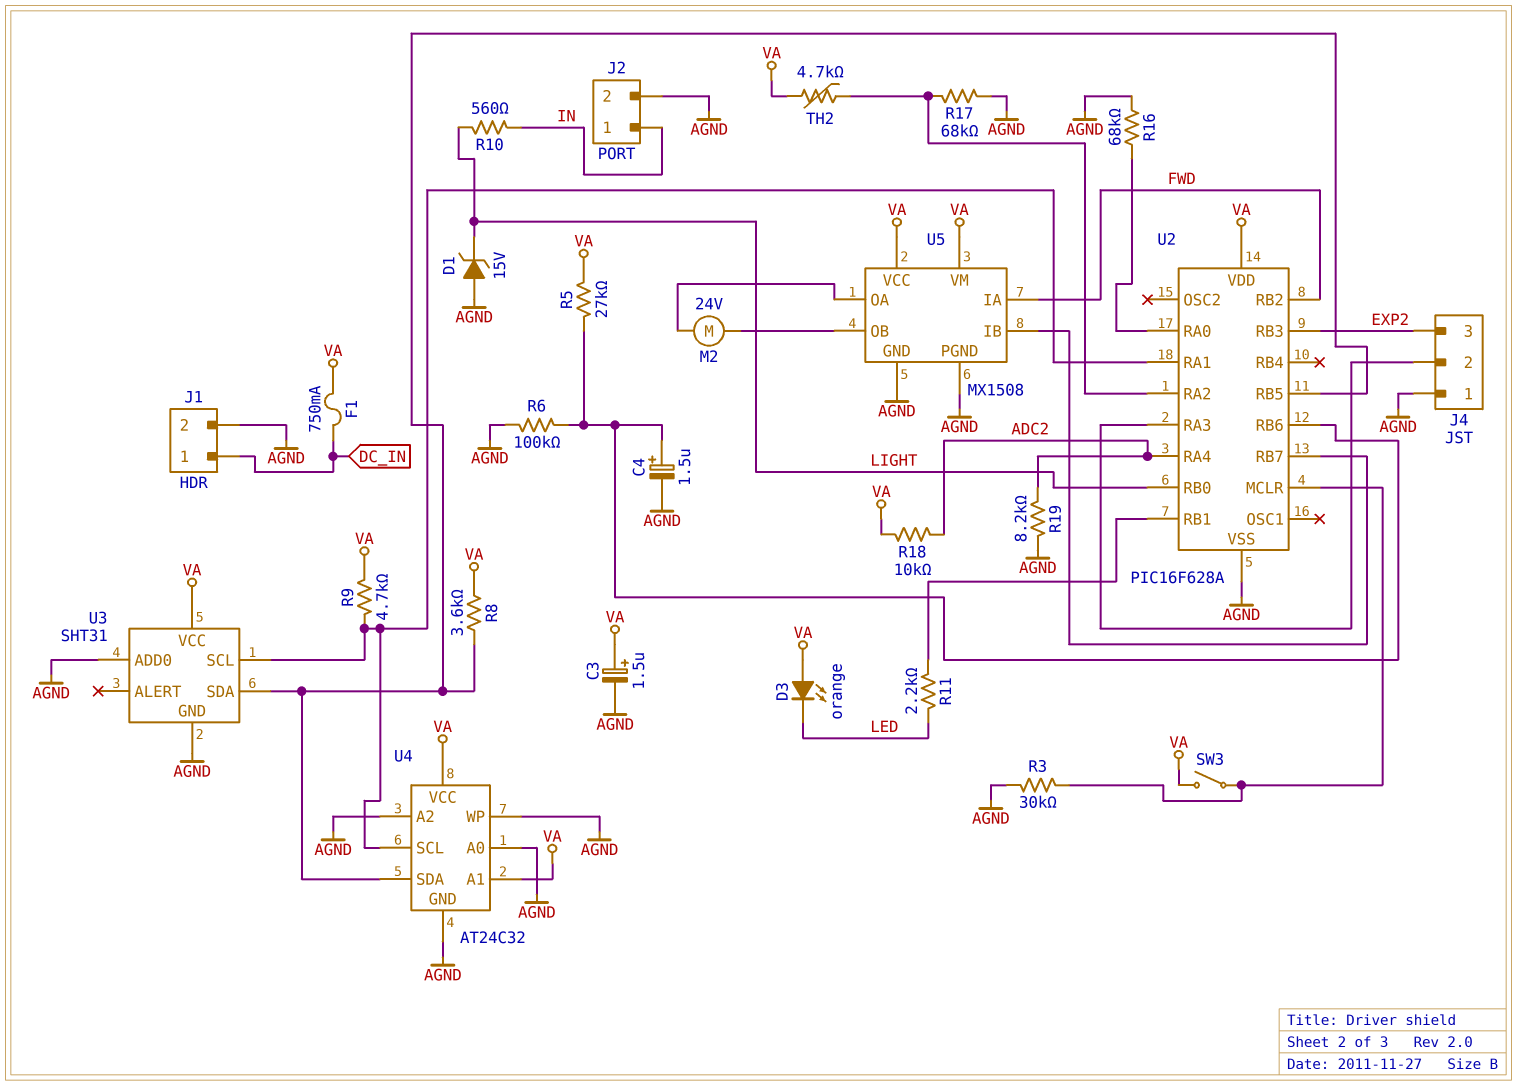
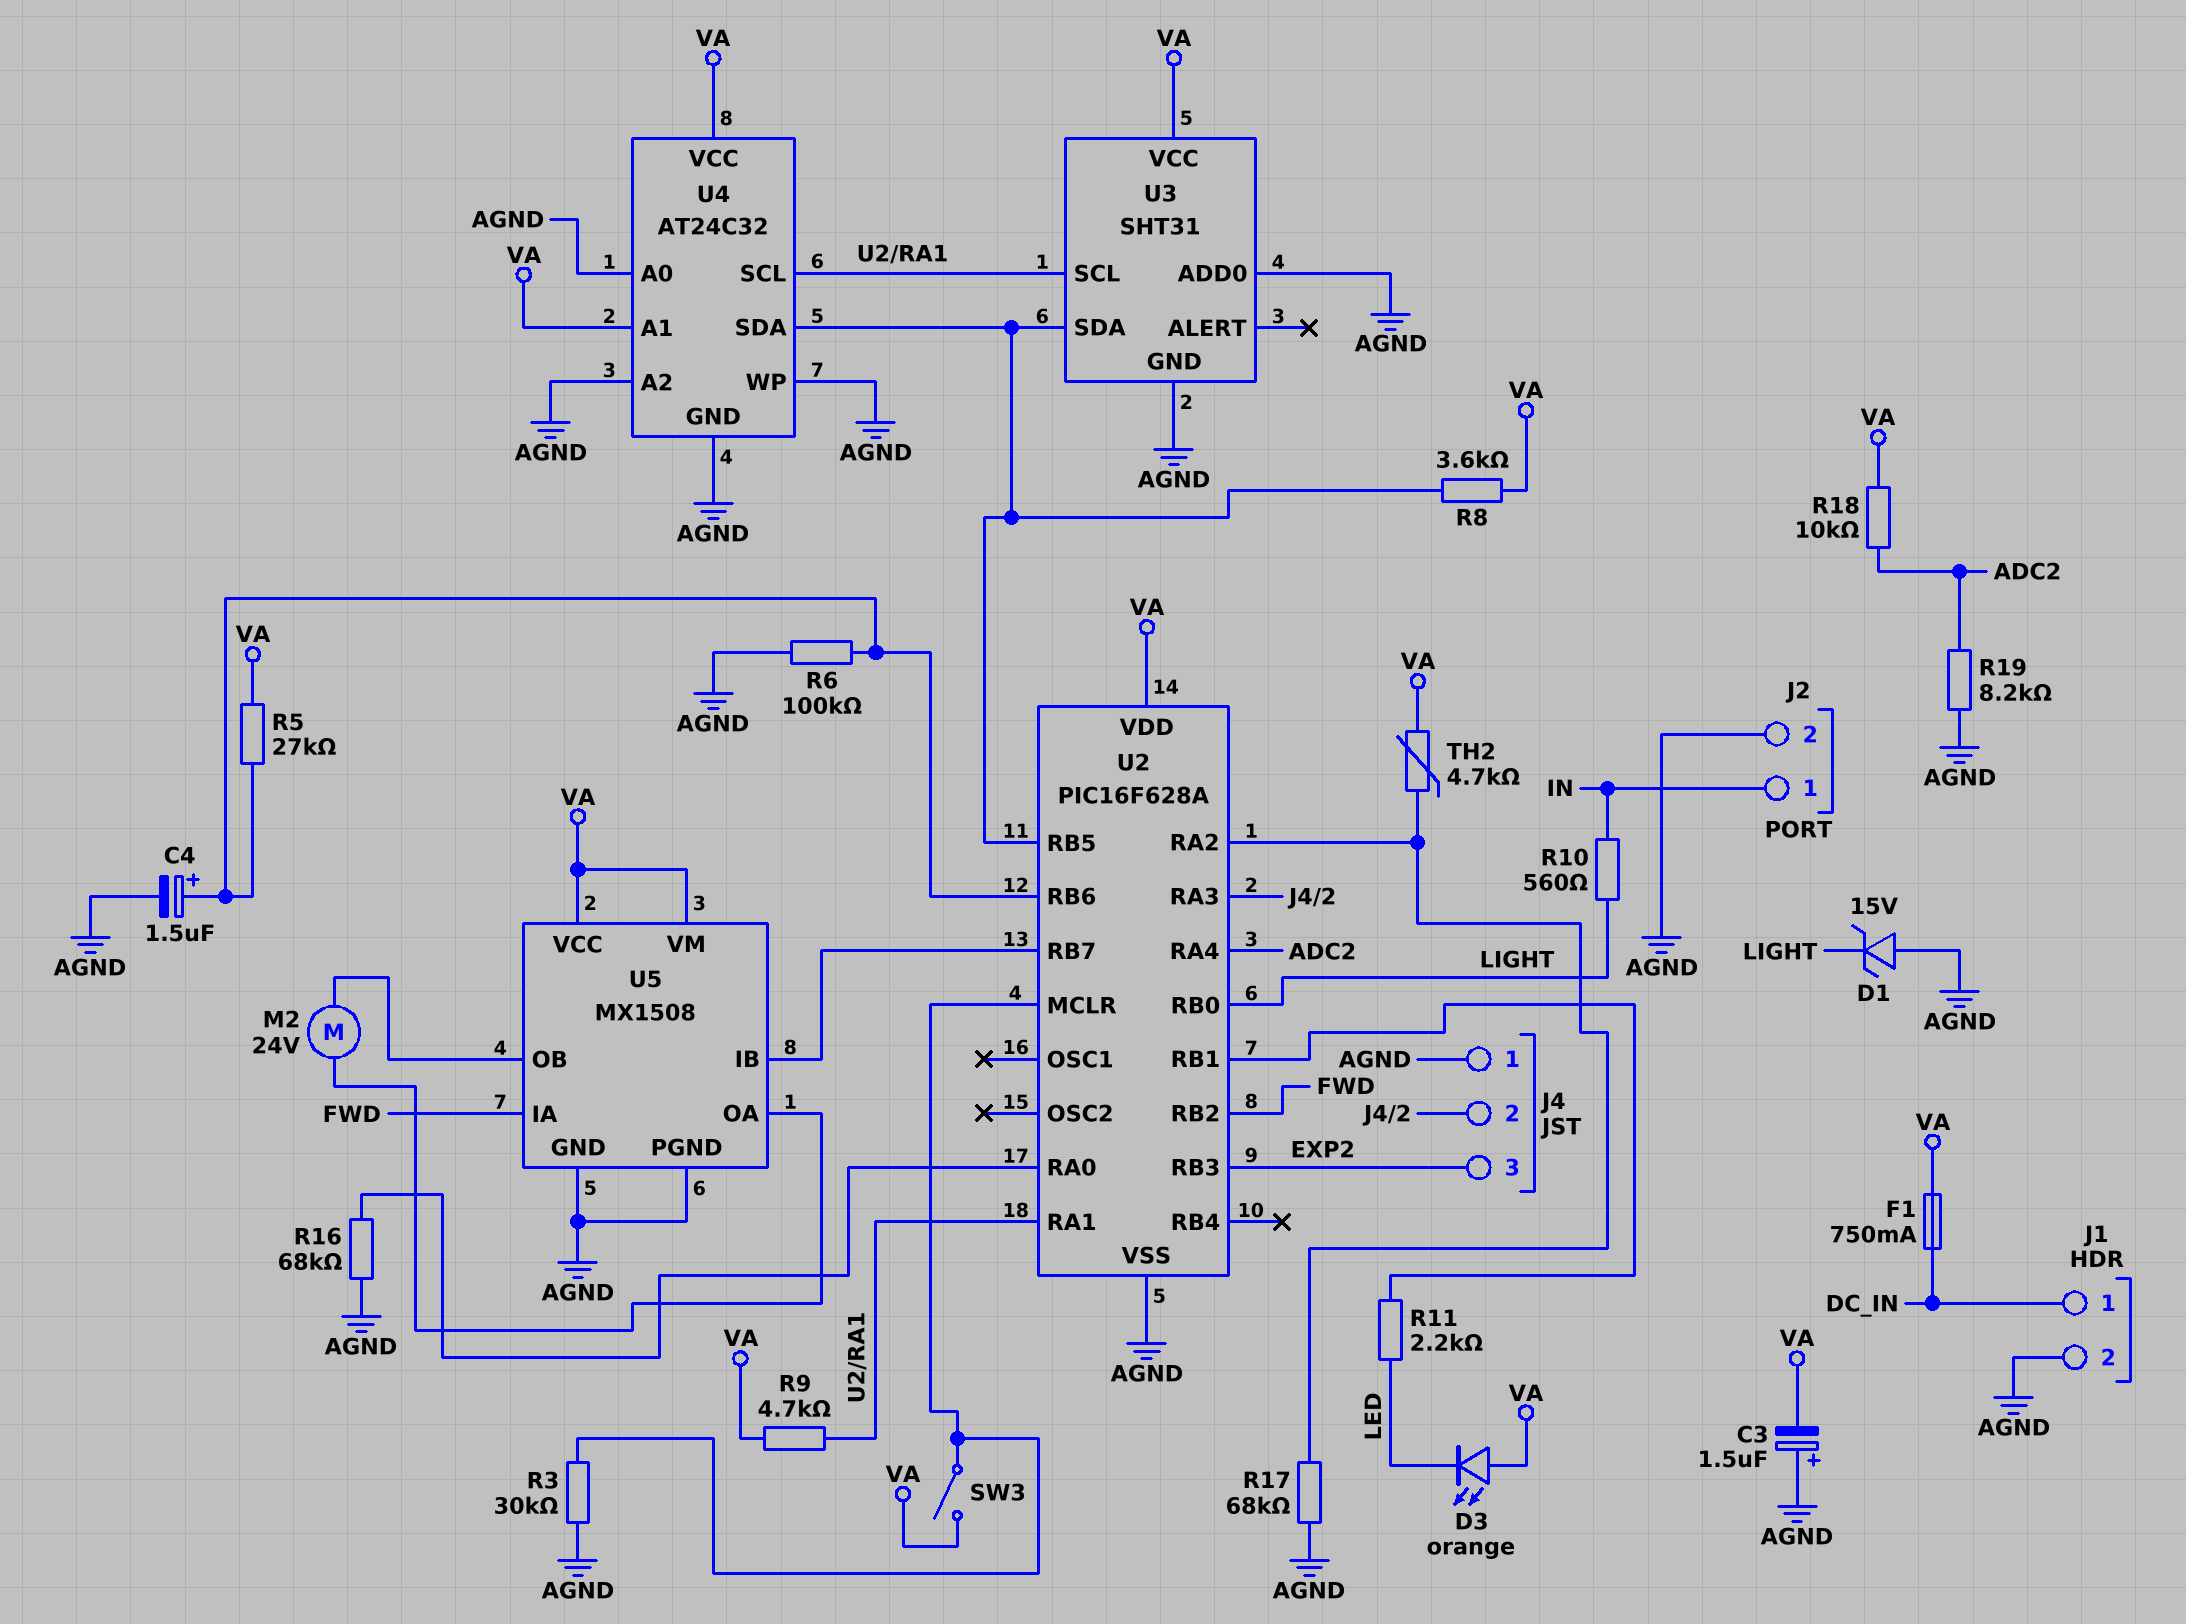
C3: 1.5uF (plus VA, minus AGND) -> 1.5uF (plus AGND, minus VA)

